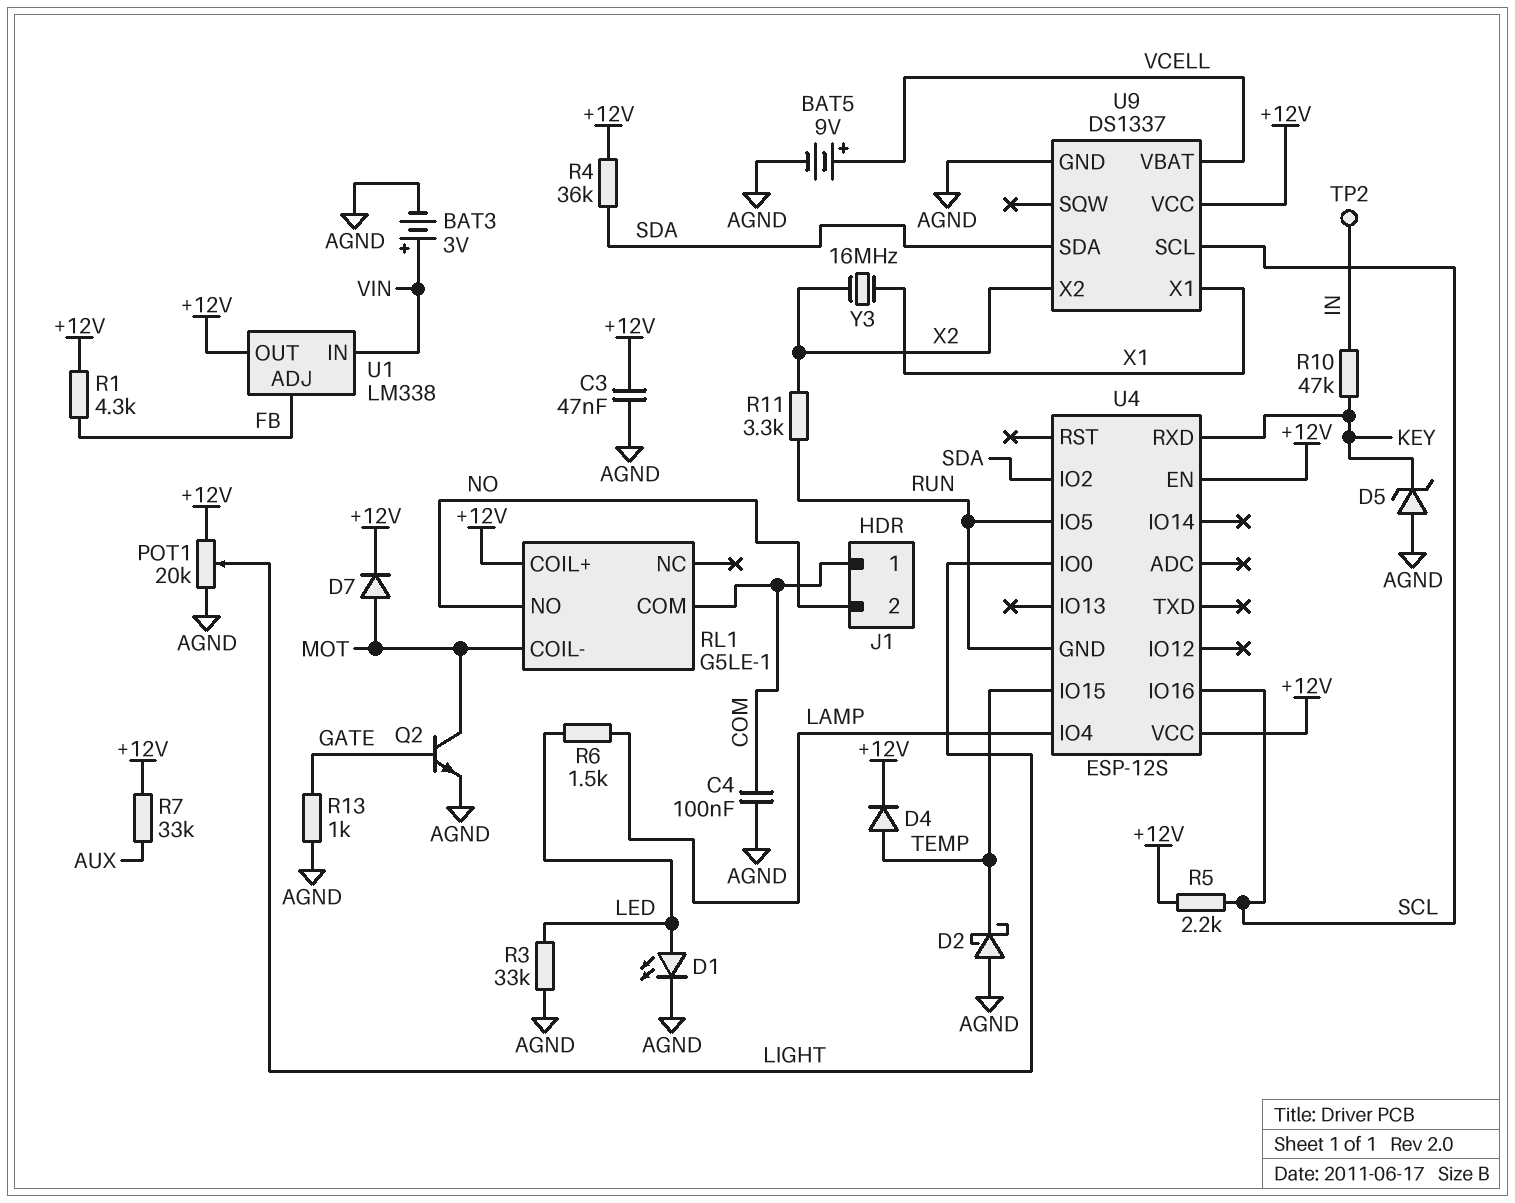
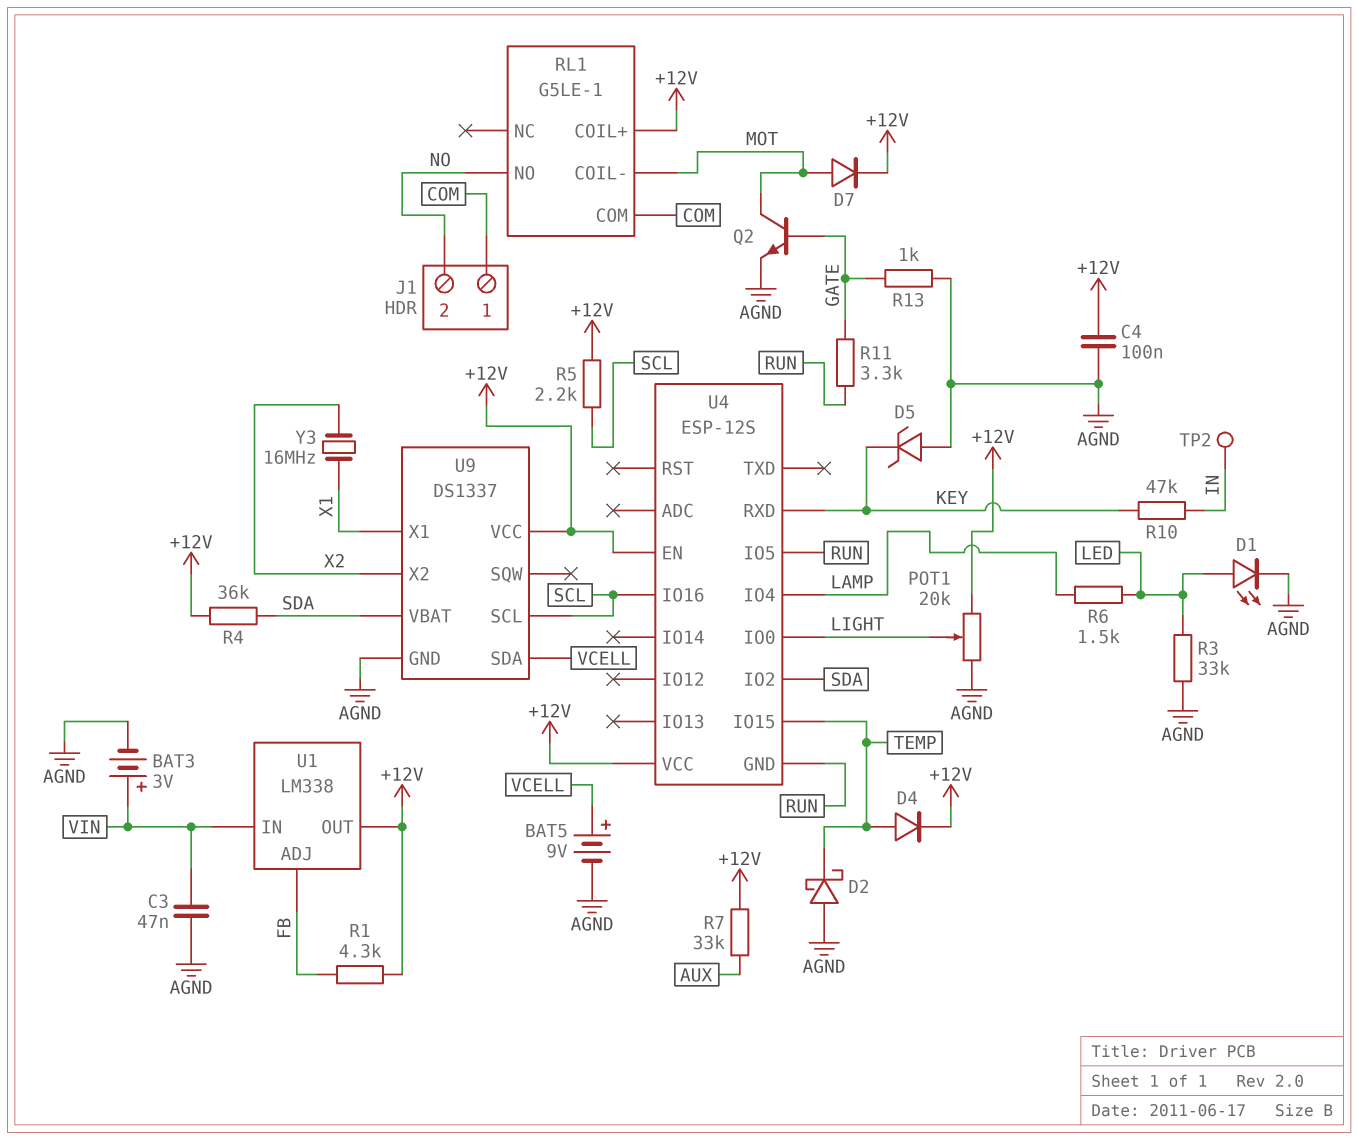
C3: 47nF (+12V, AGND) -> 47nF (AGND, VIN)
C4: 100nF (AGND, COM) -> 100nF (+12V, AGND)
R11: 3.3k (RUN, X2) -> 3.3k (GATE, RUN)
U9 pin SDA: SDA -> VCELL
U9 pin VBAT: VCELL -> SDA

